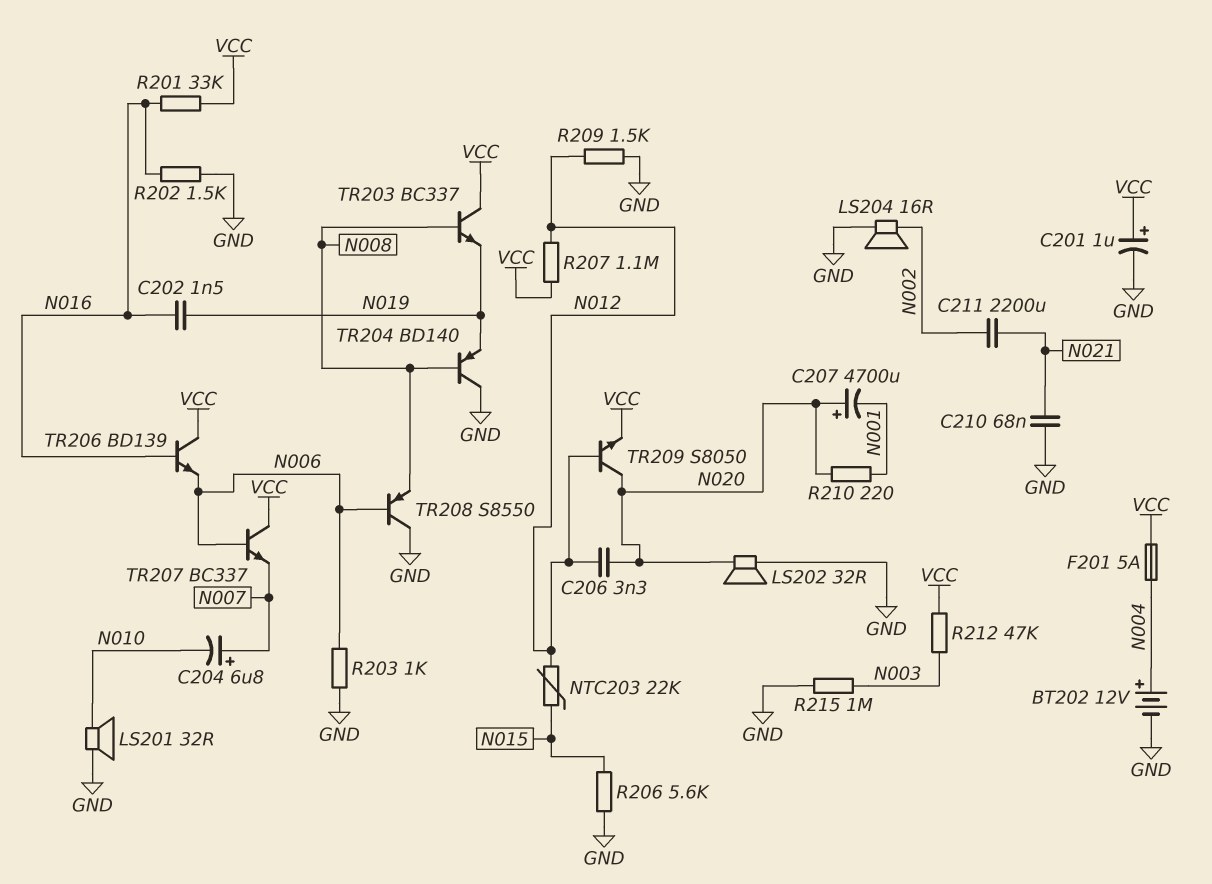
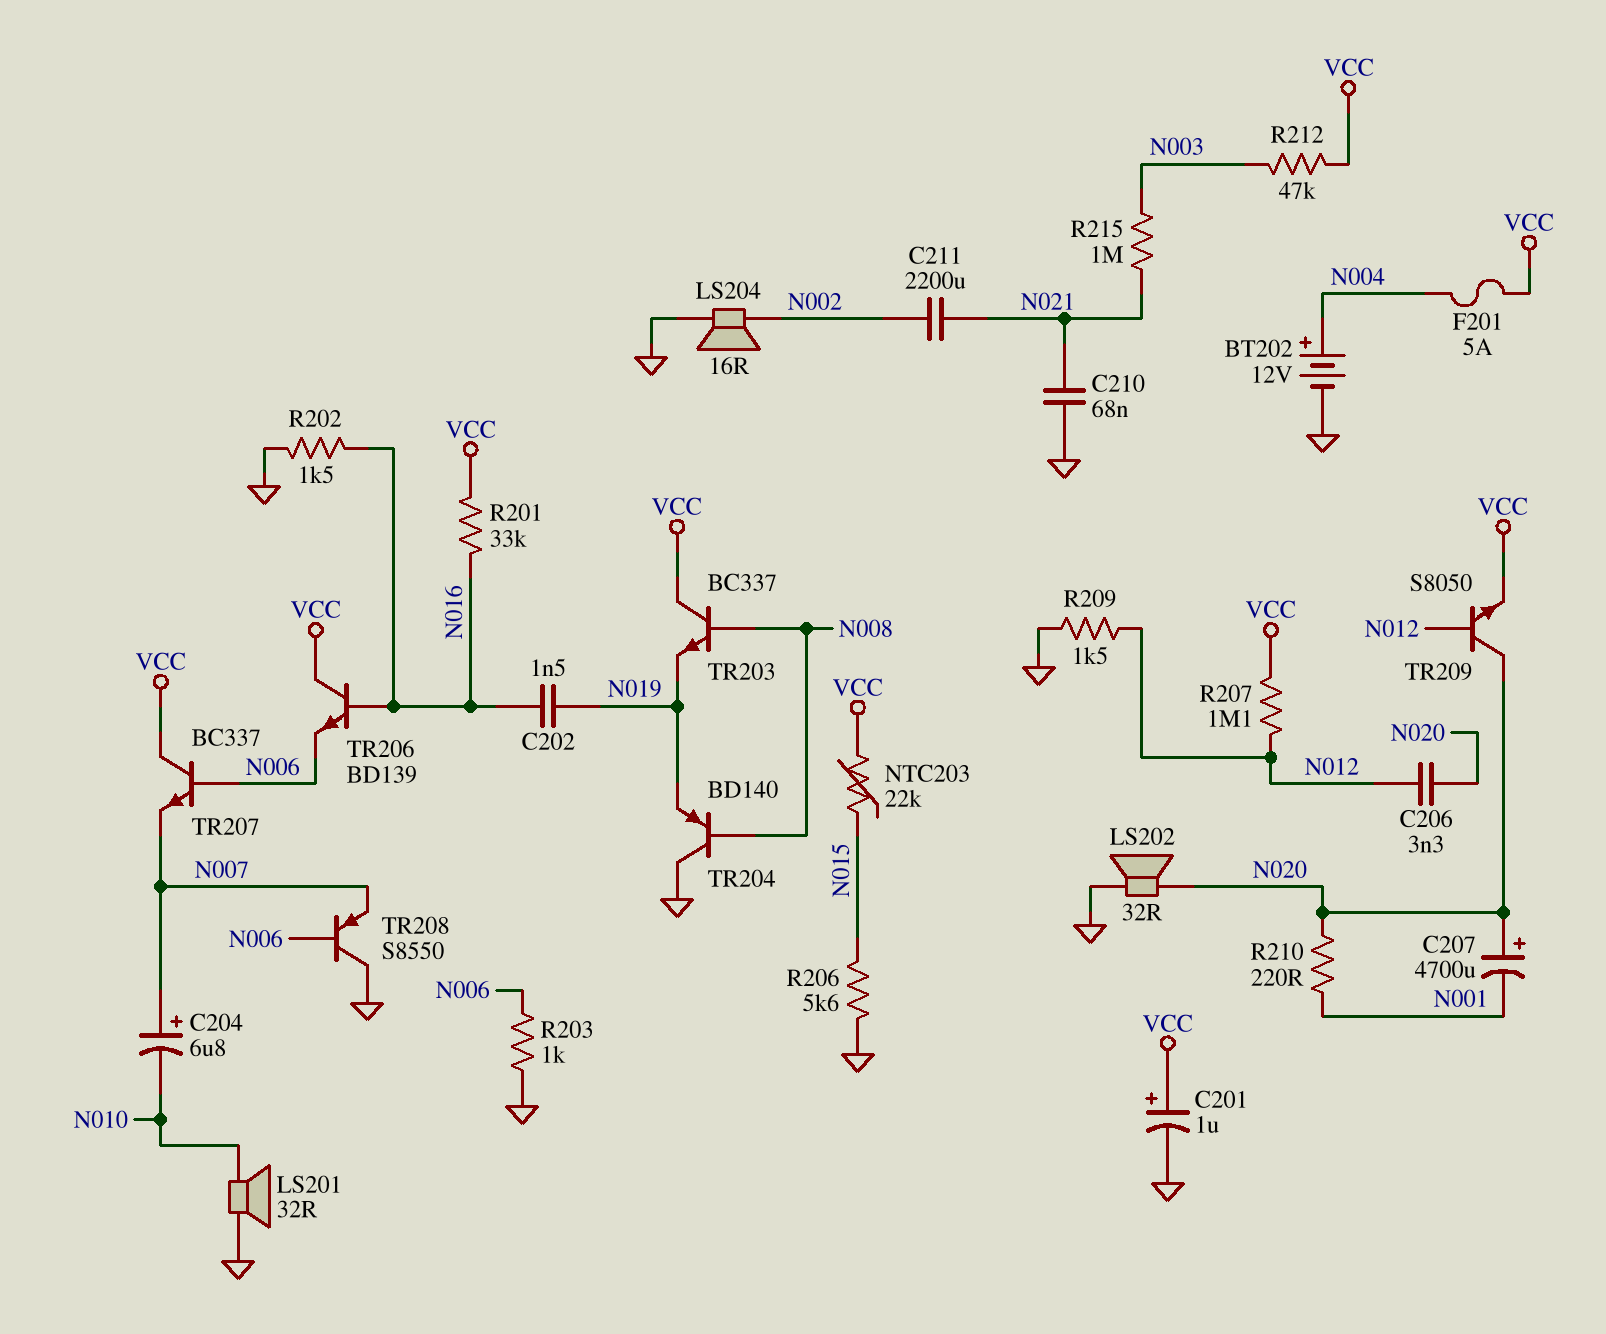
NTC203: 22k (N012, N015) -> 22k (N015, VCC)
R215: 1M (GND, N003) -> 1M (N003, N021)
TR208: PNP S8550 (B N006, C GND, E N008) -> PNP S8550 (B N006, C GND, E N007)

